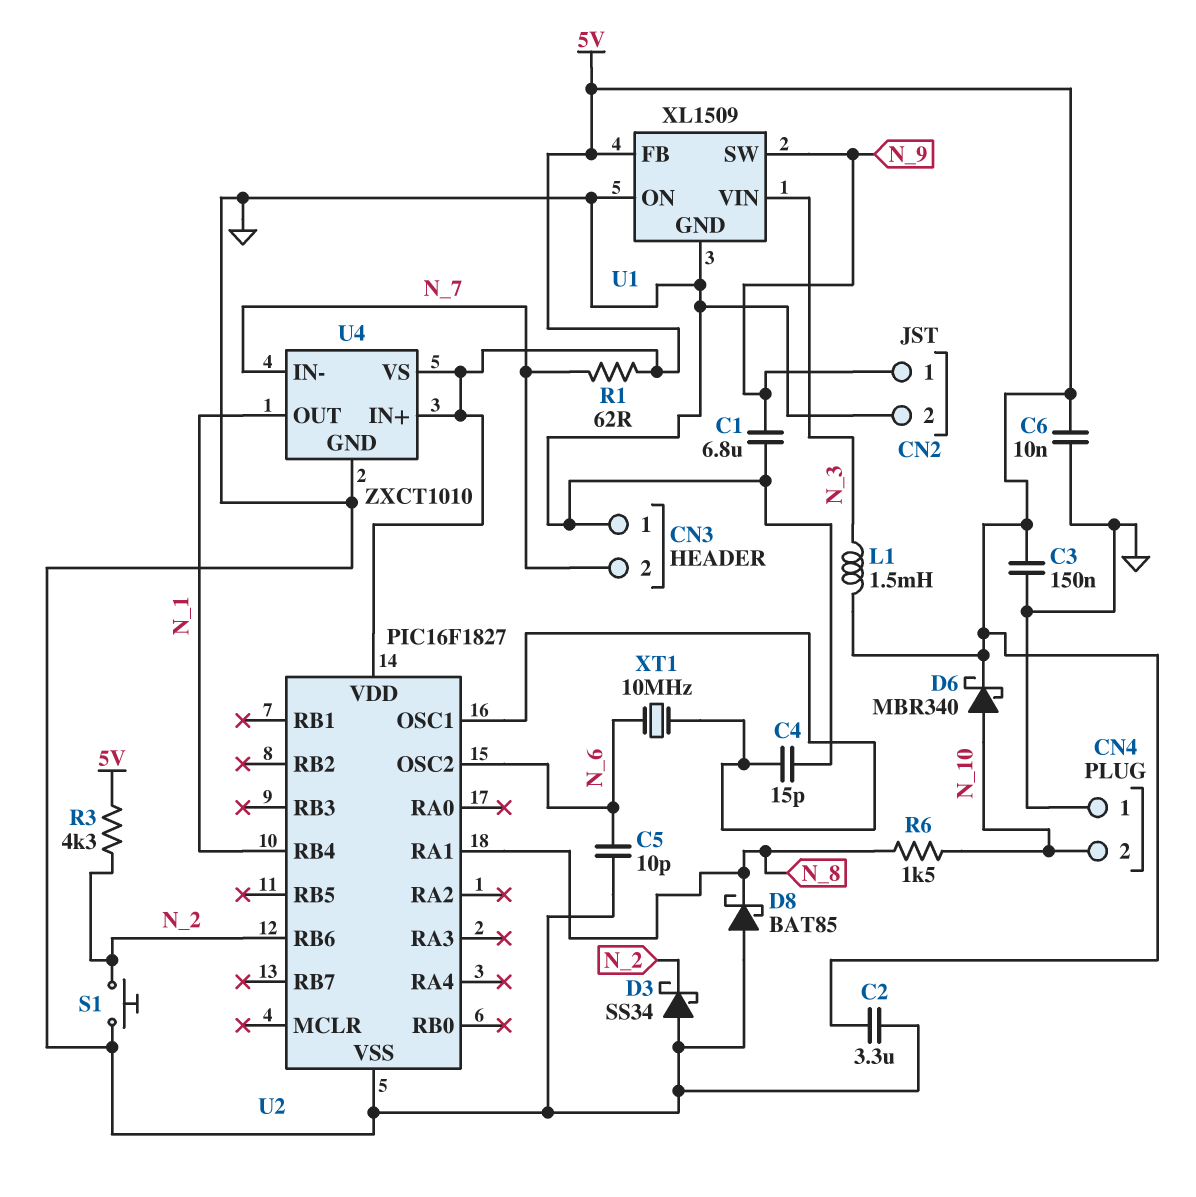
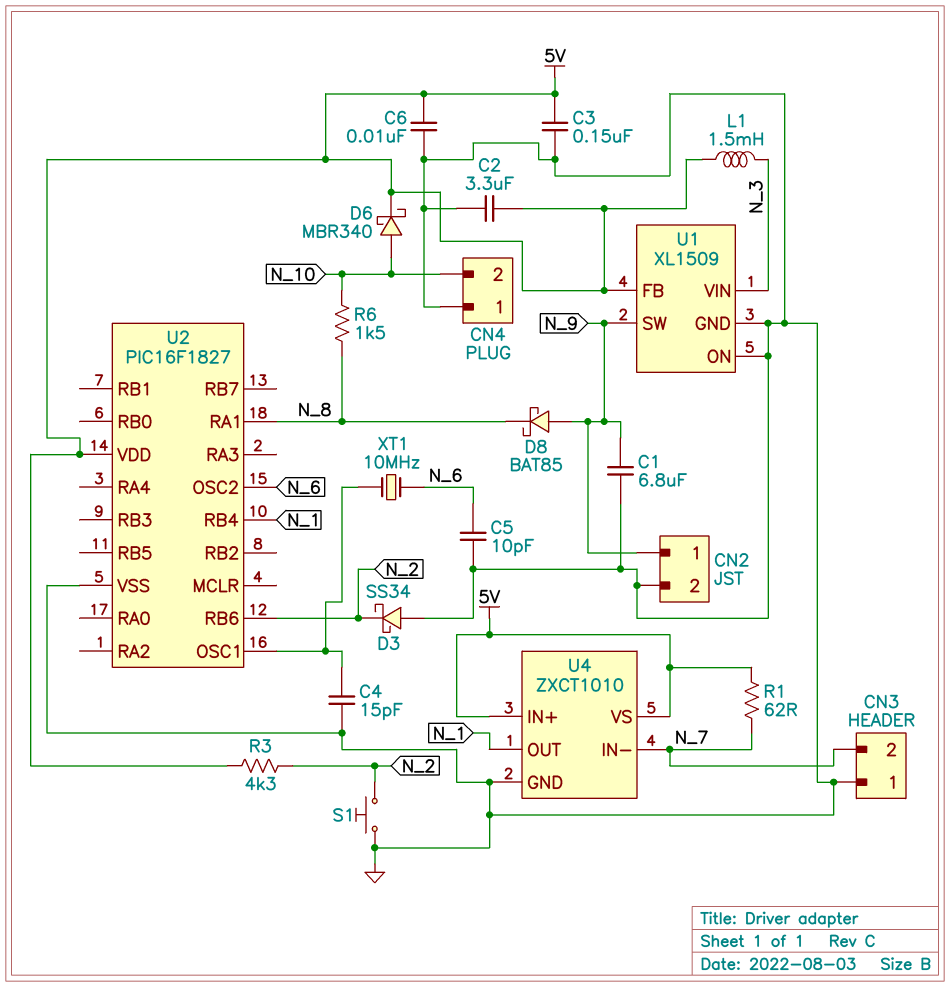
D8: schottky BAT85 (A GND, K N_8) -> schottky BAT85 (A N_9, K N_8)

